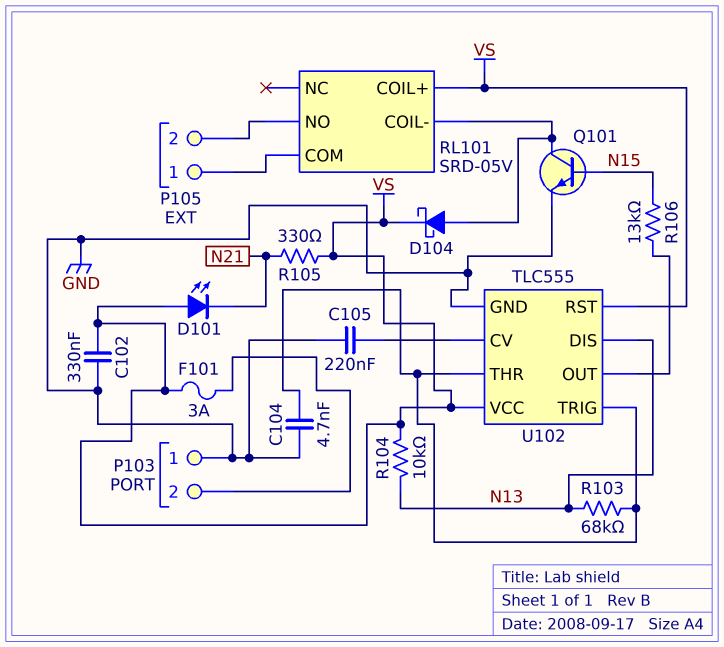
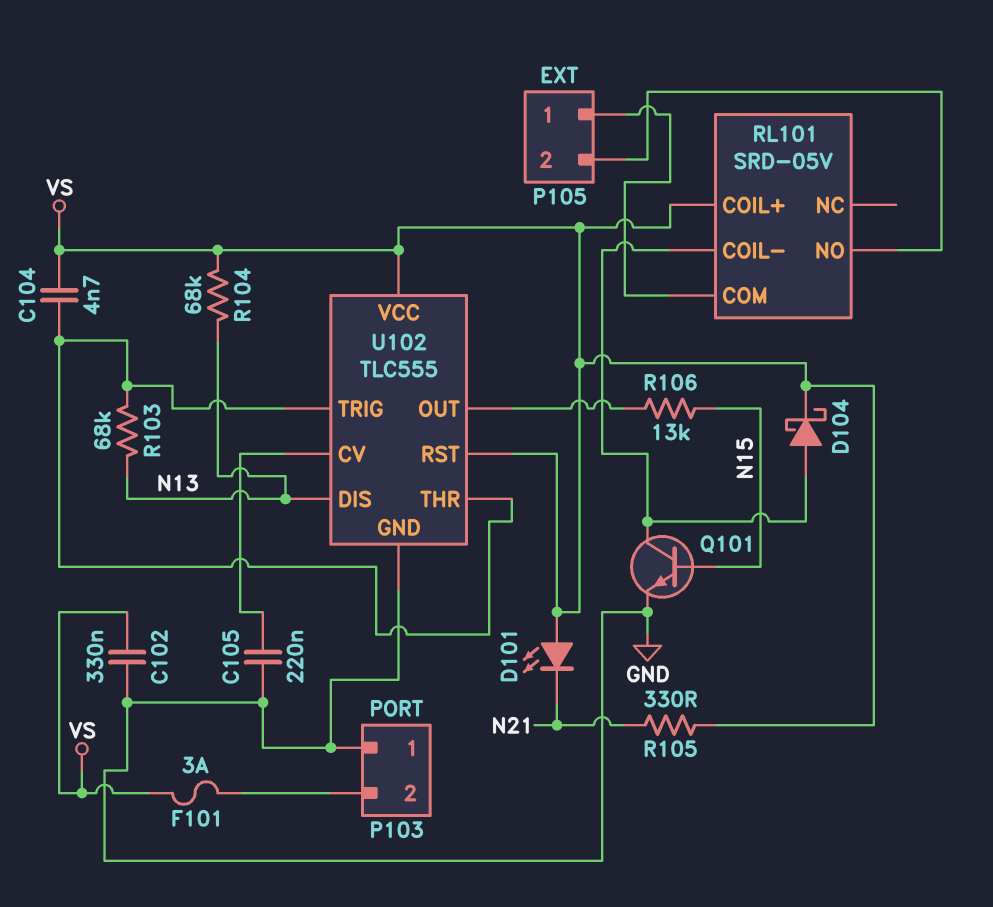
C104: 4.7nF (GND, U102/THR) -> 4.7nF (U102/THR, VS)
R104: 10k (N13, VS) -> 68k (N13, VS)

